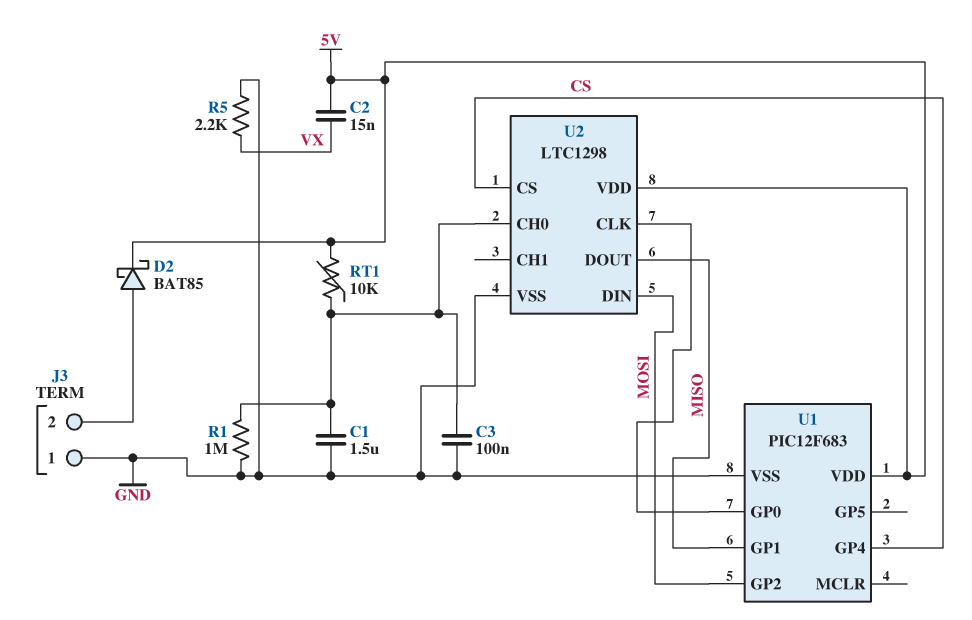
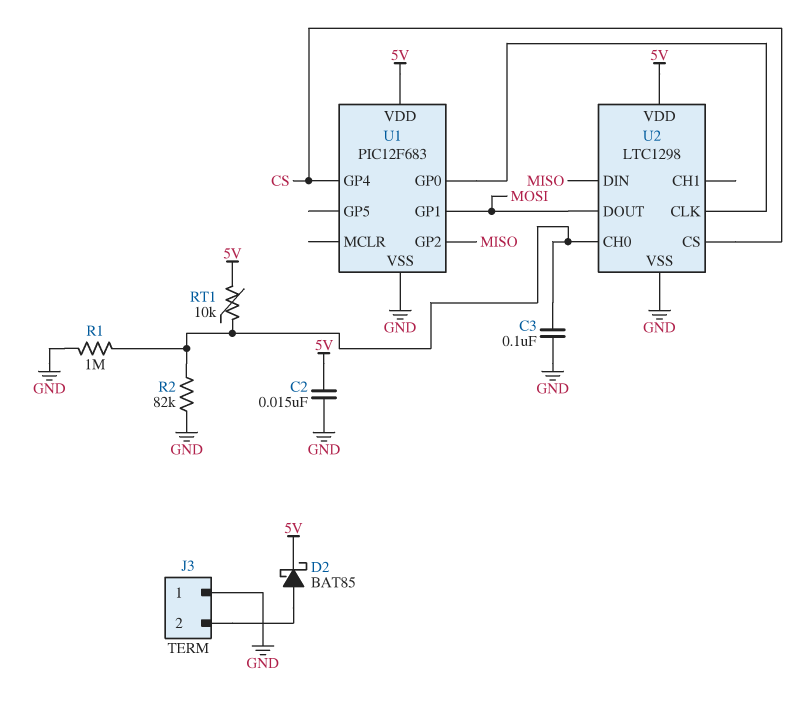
C1: 1.5uF (GND, U2/CH0) -> none
C2: 15nF (5V, VX) -> 15nF (5V, GND)
R2: none -> 82k (GND, U2/CH0)
R5: 2.2k (GND, VX) -> none
U1 pin GP1: MISO -> MOSI
U1 pin GP2: MOSI -> MISO
U2 pin DIN: MOSI -> MISO
U2 pin DOUT: MISO -> MOSI

